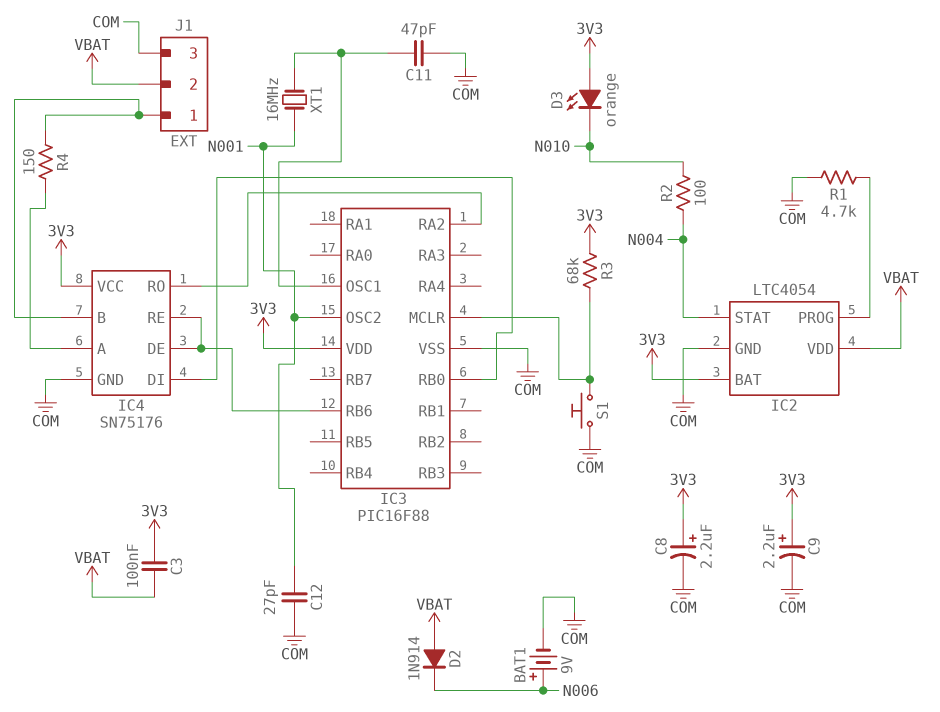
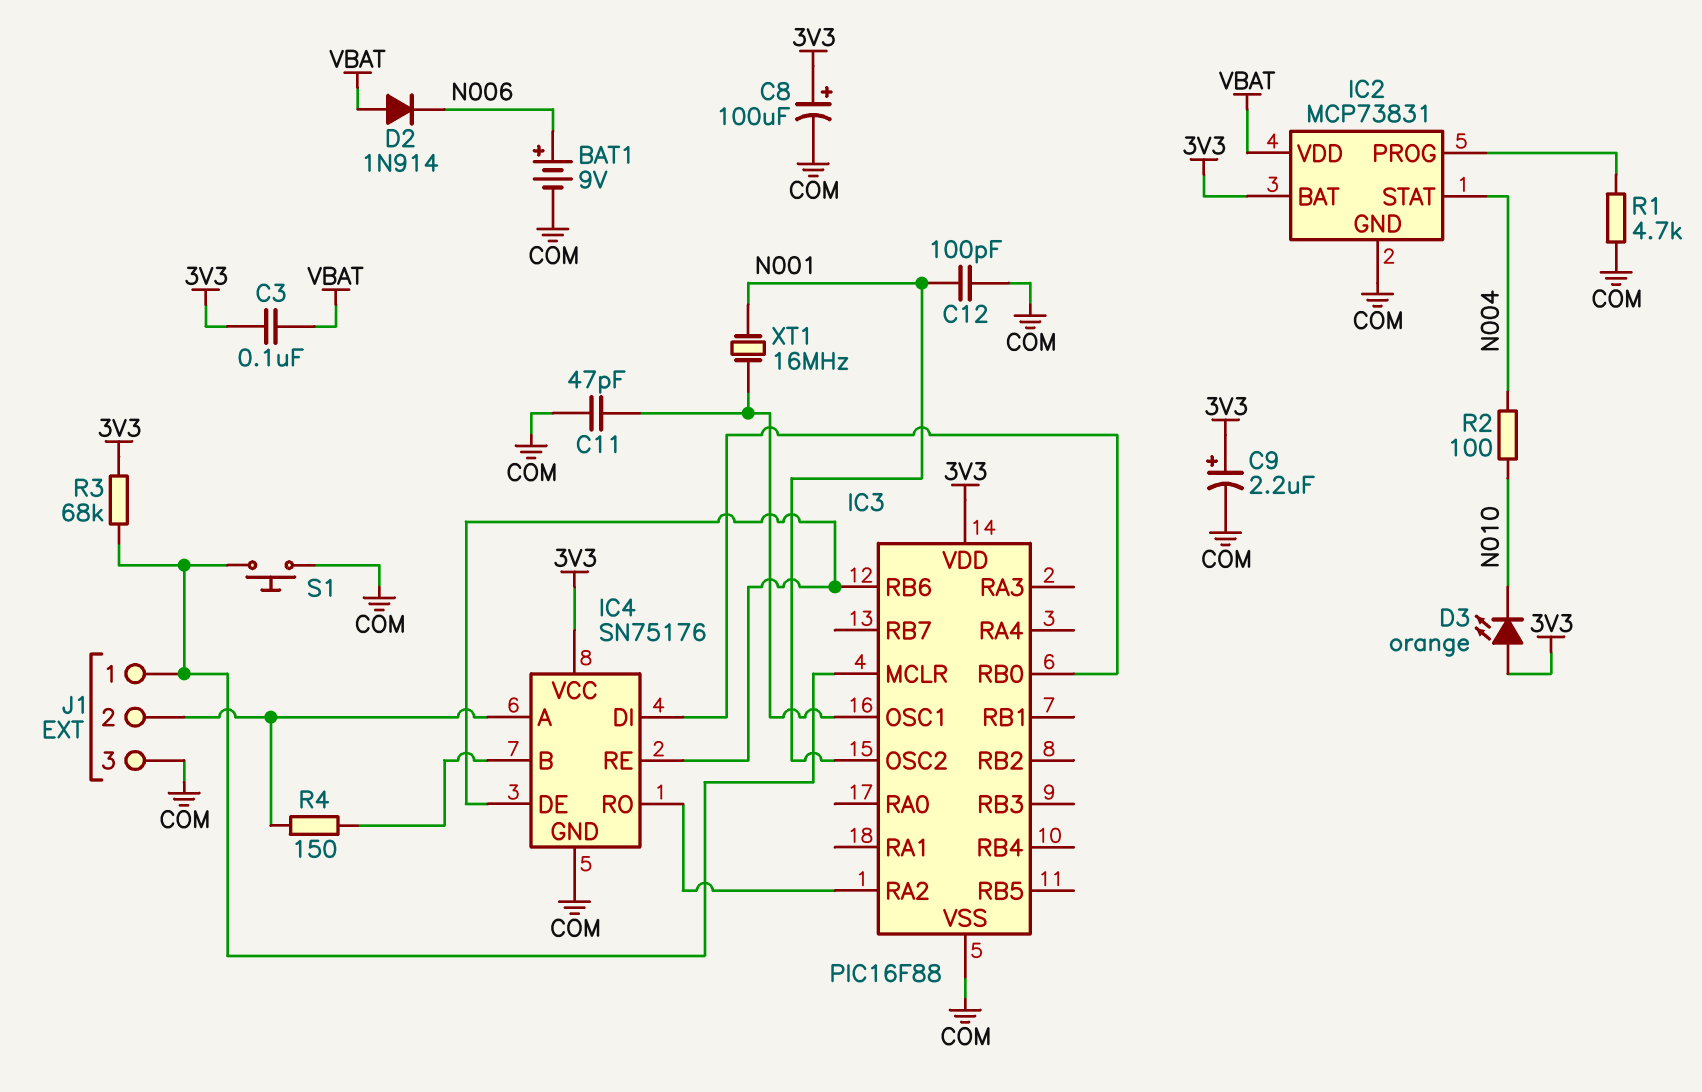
C8: 2.2uF (plus 3V3, minus COM) -> 100uF (plus 3V3, minus COM)
C12: 27pF (COM, N001) -> 100pF (COM, N001)
IC2: LTC4054 -> MCP73831
J1 pin 1: IC4/B -> IC3/MCLR
J1 pin 2: VBAT -> IC4/A

